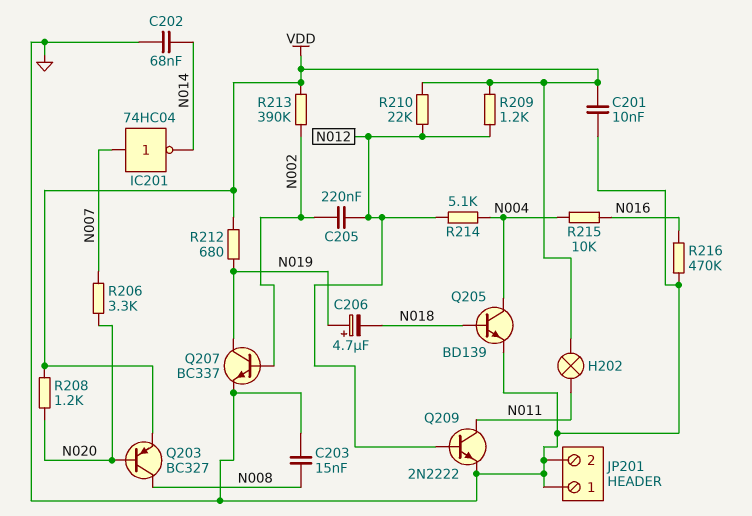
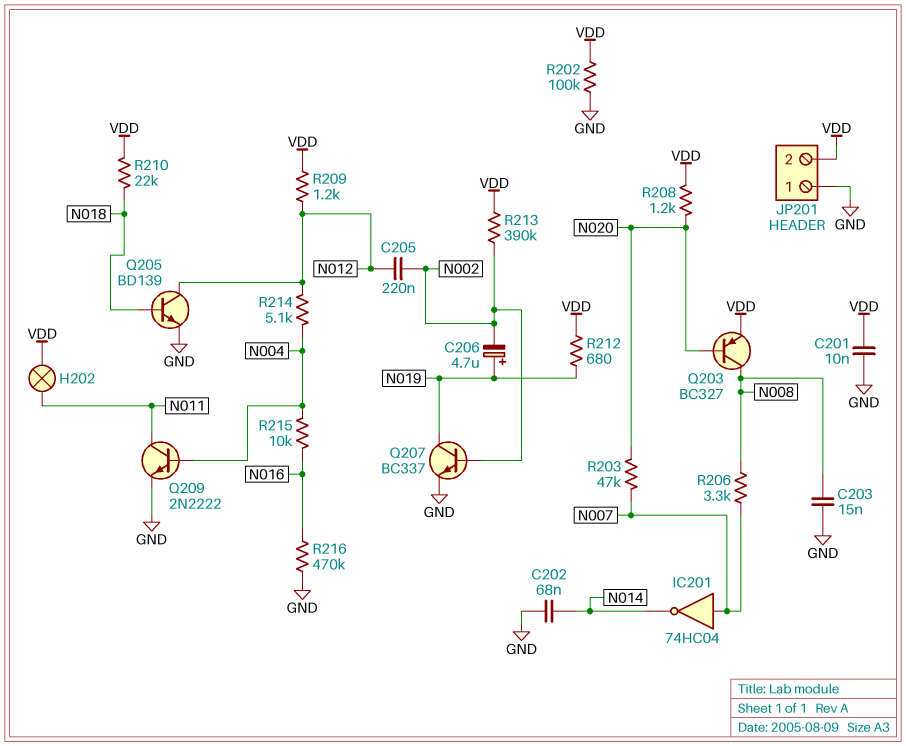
C206: 4.7uF (plus N019, minus N018) -> 4.7uF (plus N019, minus N002)
JP201 pin 2: GND -> VDD
Q205: NPN BD139 (B N018, C N004, E GND) -> NPN BD139 (B N018, C N012, E GND)
Q209: NPN 2N2222 (B N012, C N011, E GND) -> NPN 2N2222 (B N004, C N011, E GND)
R202: none -> 100k (GND, VDD)
R203: none -> 47k (N007, N020)
R206: 3.3k (N007, N020) -> 3.3k (N007, N008)
R210: 22k (N012, VDD) -> 22k (N018, VDD)

